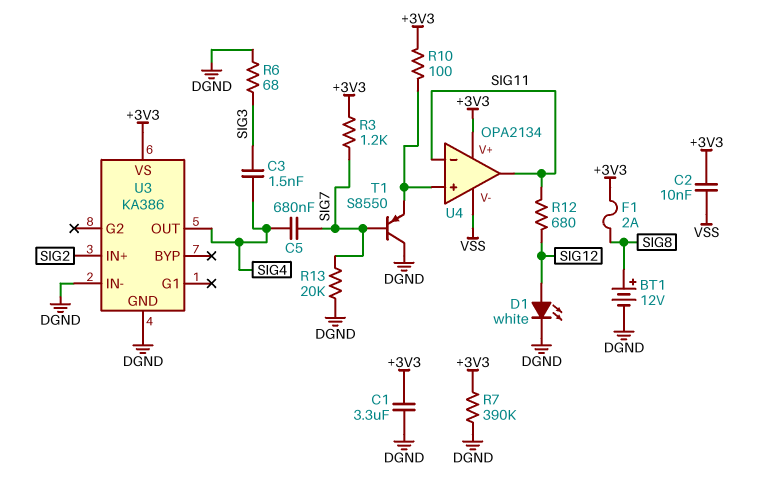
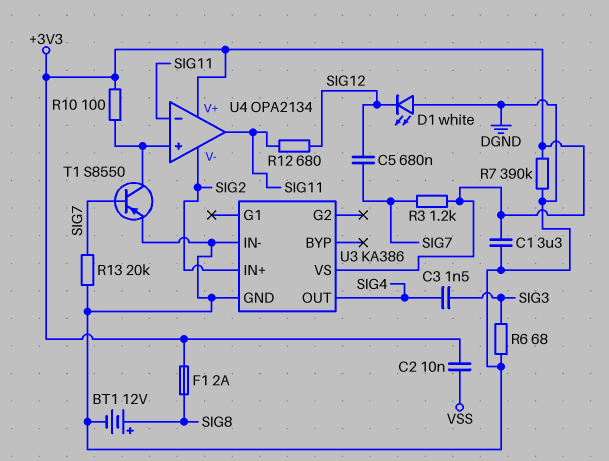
C5: 680nF (SIG4, SIG7) -> 680nF (SIG7, SIG12)
D1: LED white (A SIG12, K DGND) -> LED white (A DGND, K SIG12)
T1: PNP S8550 (B SIG7, C DGND, E U4/in+) -> PNP S8550 (B SIG7, C U4/in+, E DGND)
U4 pin V-: VSS -> SIG2

